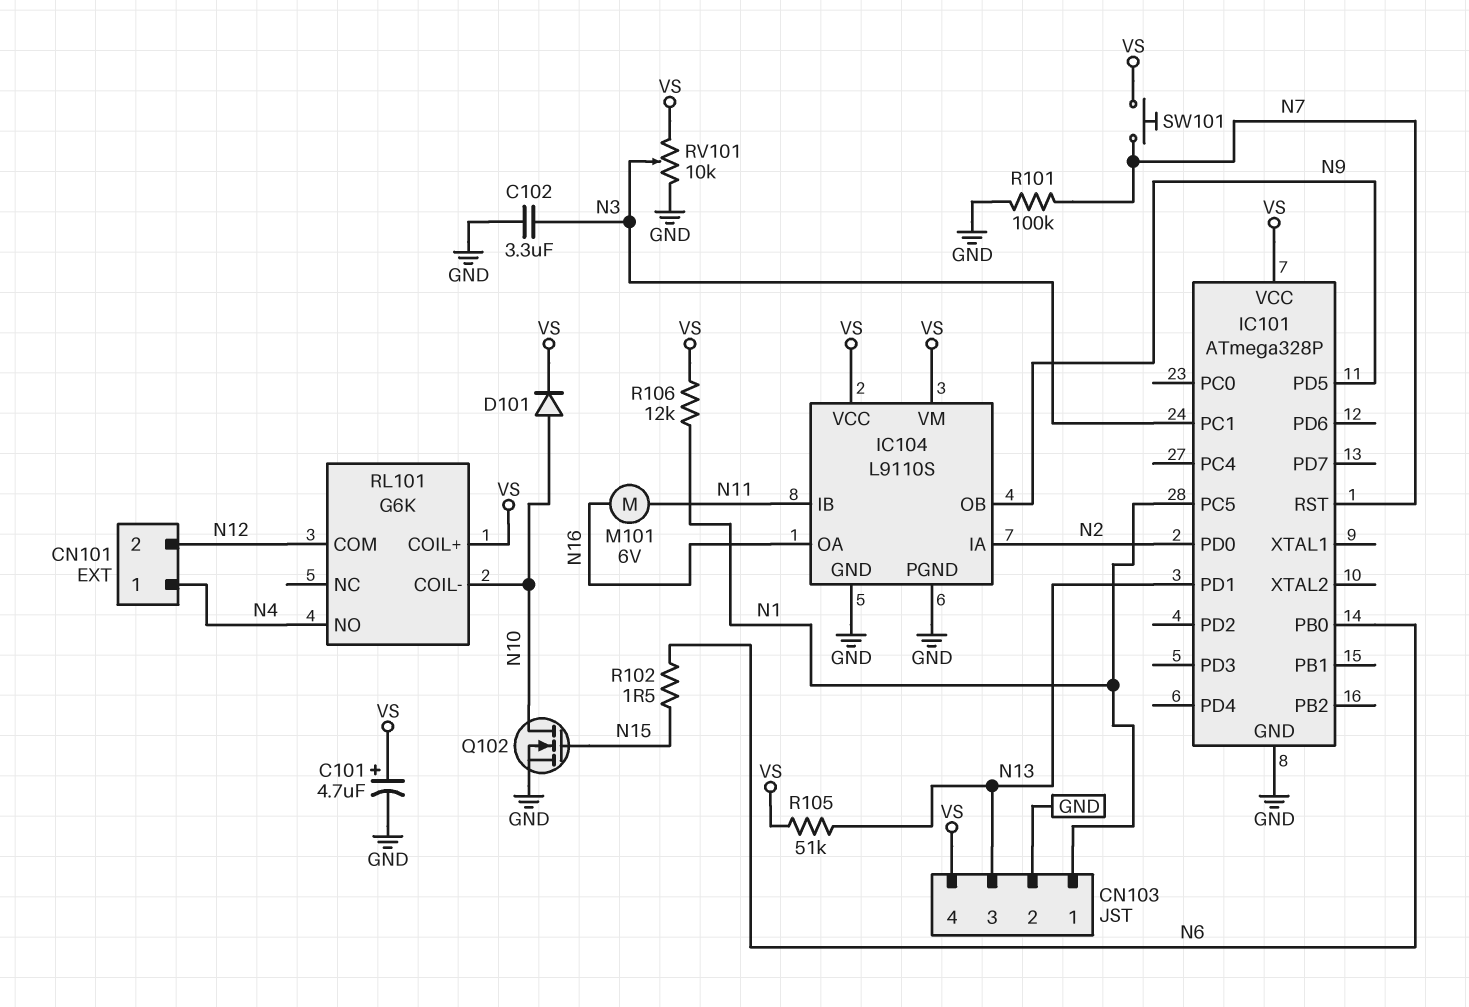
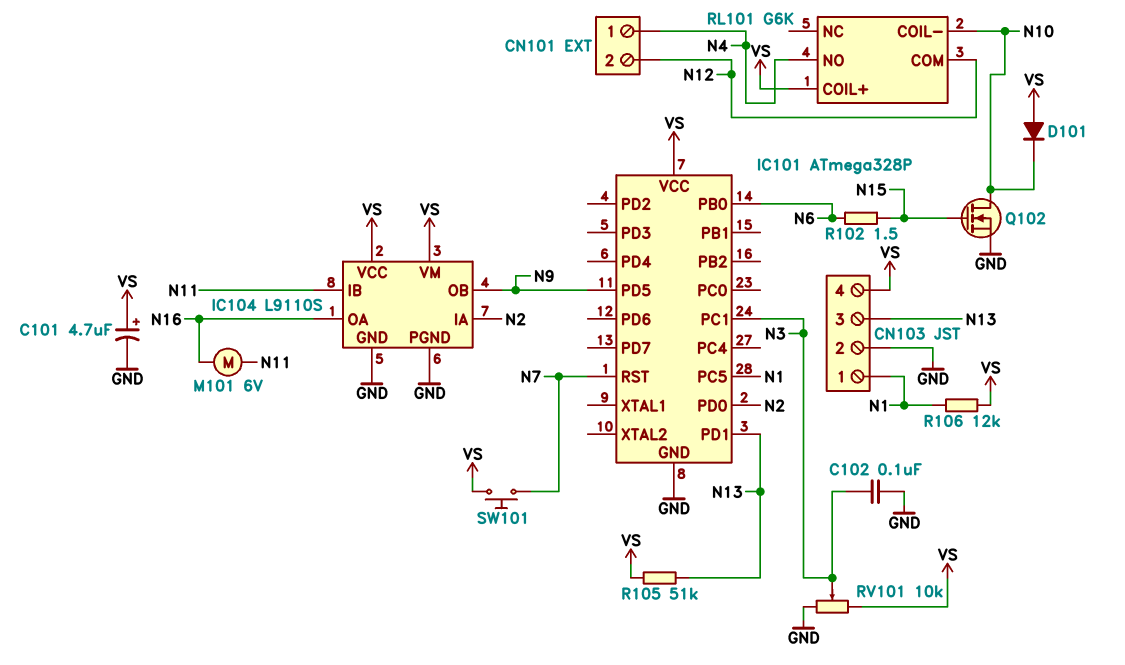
C102: 3.3uF (GND, N3) -> 100nF (GND, N3)
D101: diode (A N10, K VS) -> diode (A VS, K N10)
R101: 100k (GND, N7) -> none

